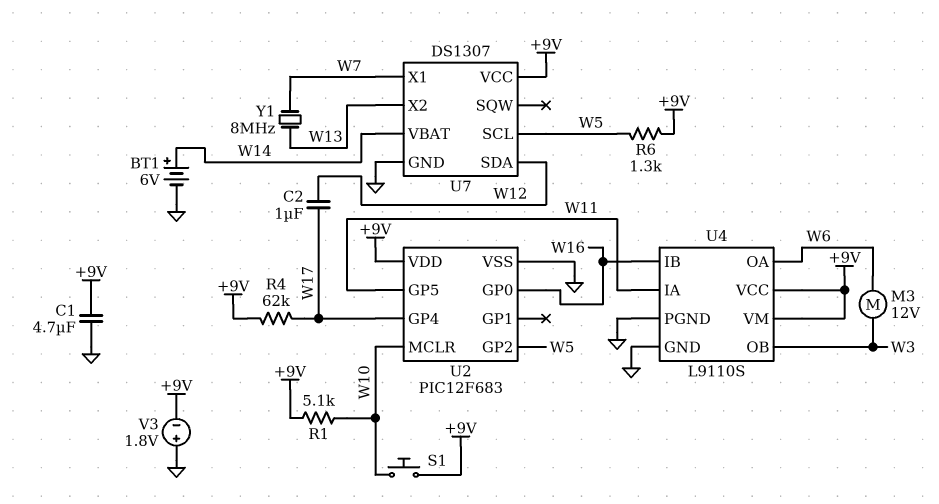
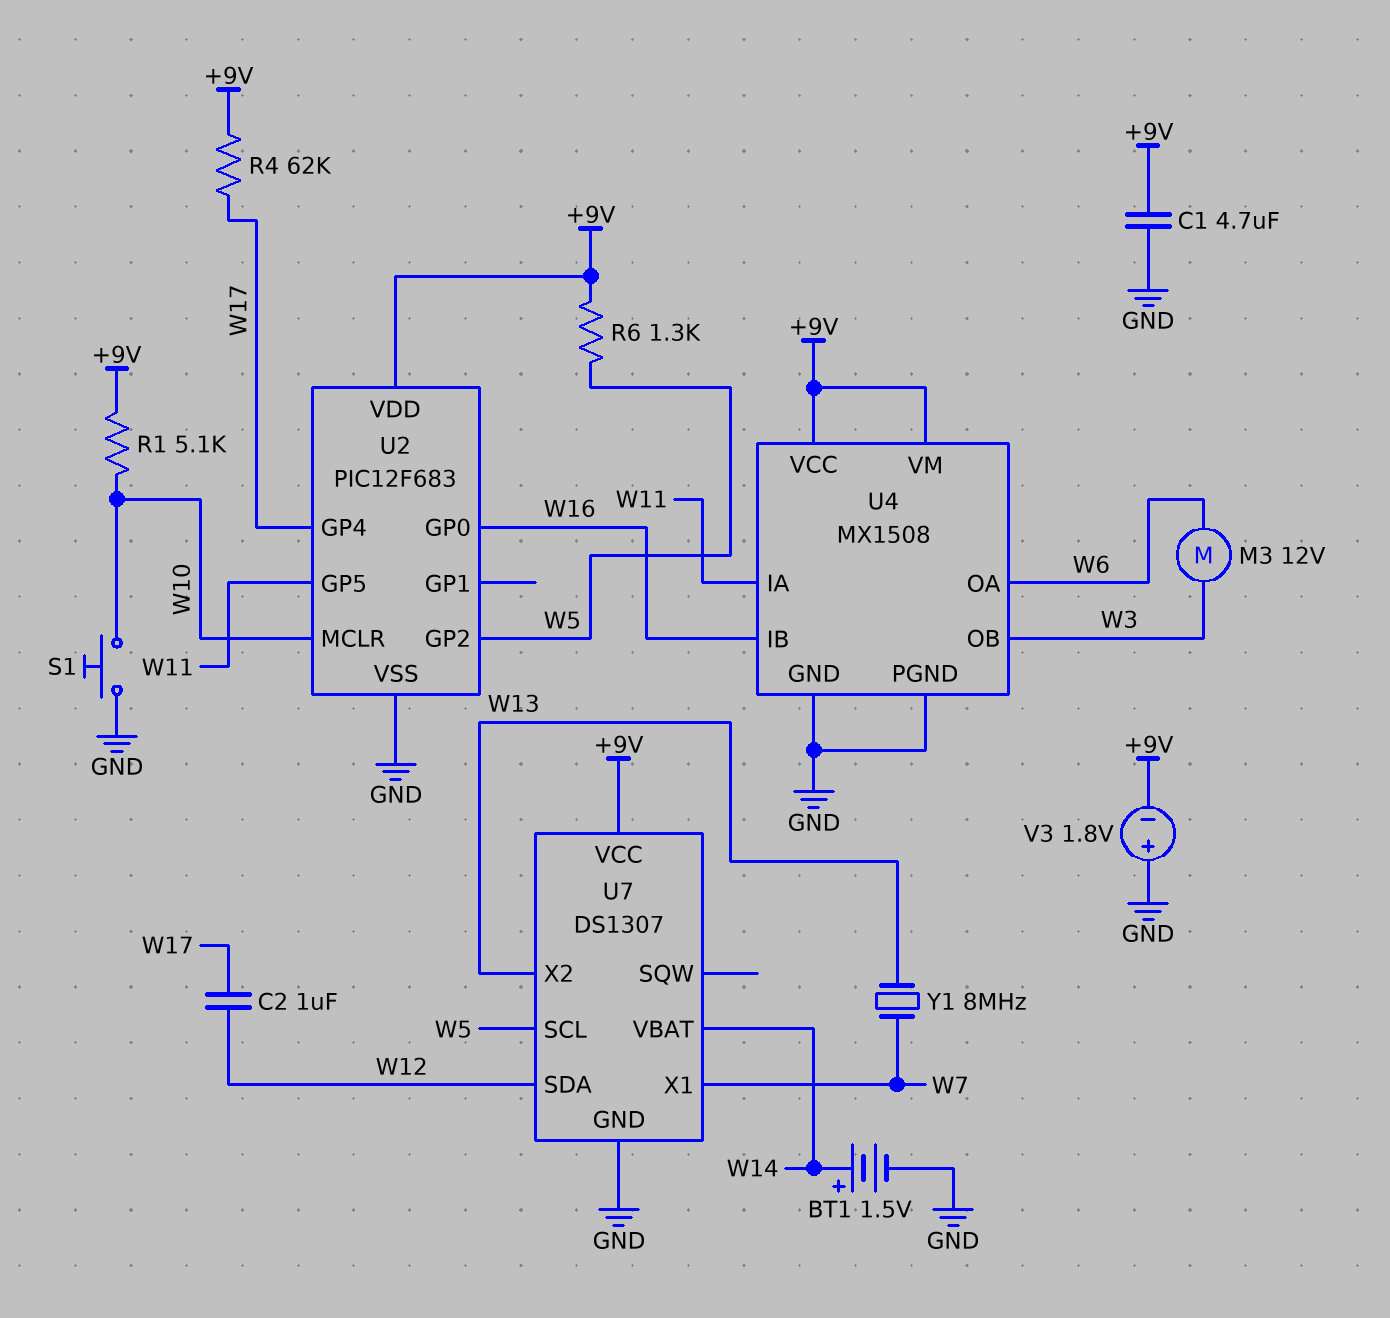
BT1: 6V (plus W14, minus GND) -> 1.5V (plus W14, minus GND)
S1: button (+9V, W10) -> button (GND, W10)
U4: L9110S -> MX1508

